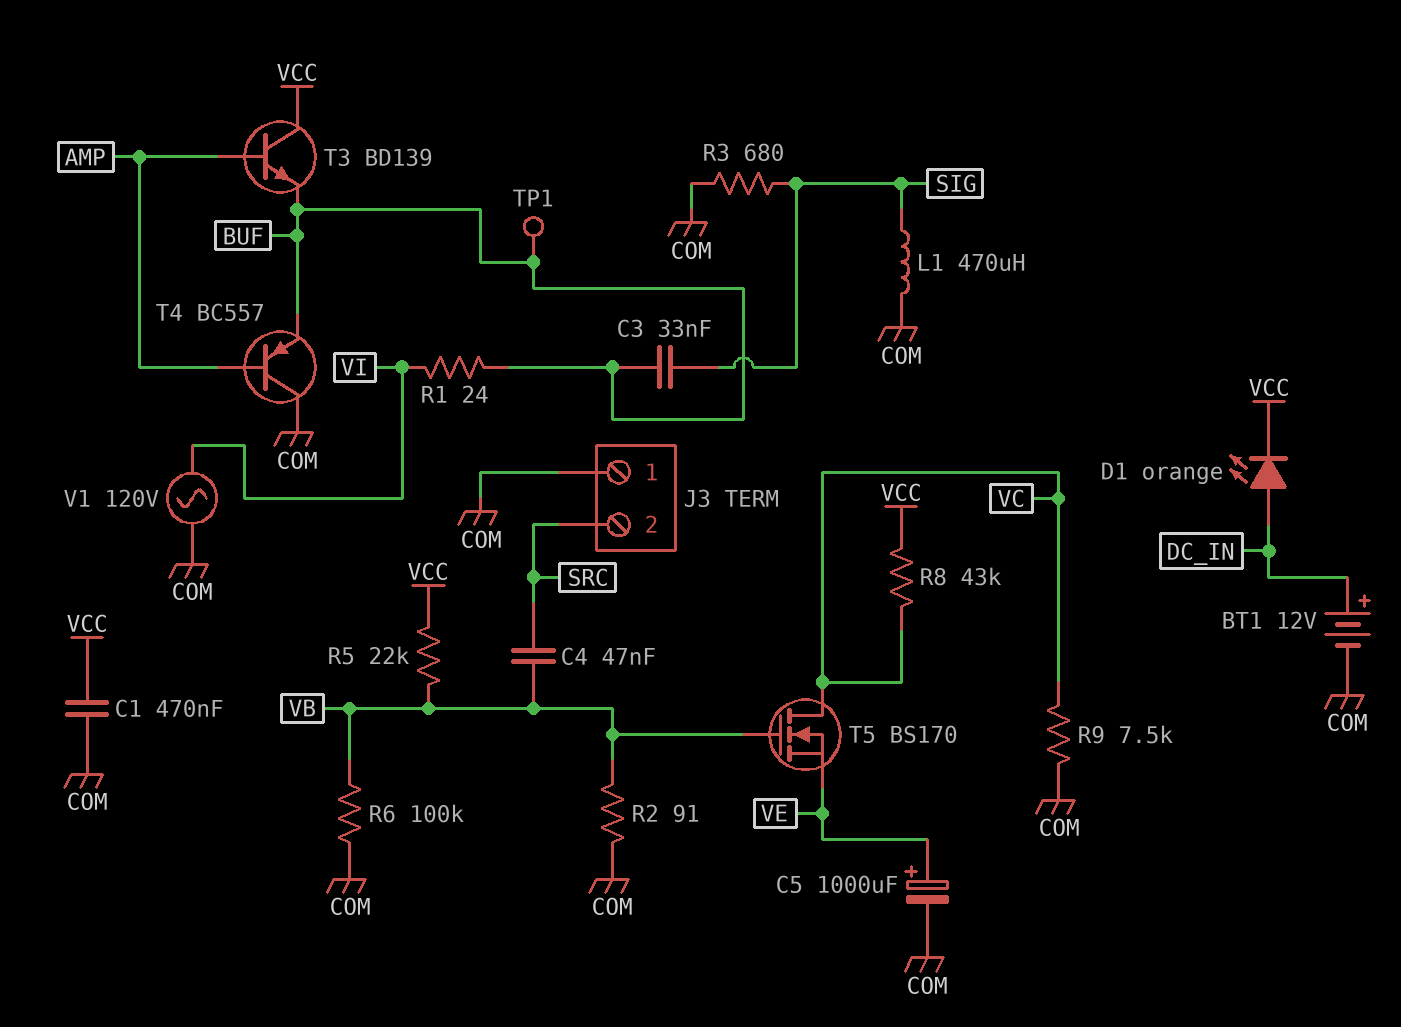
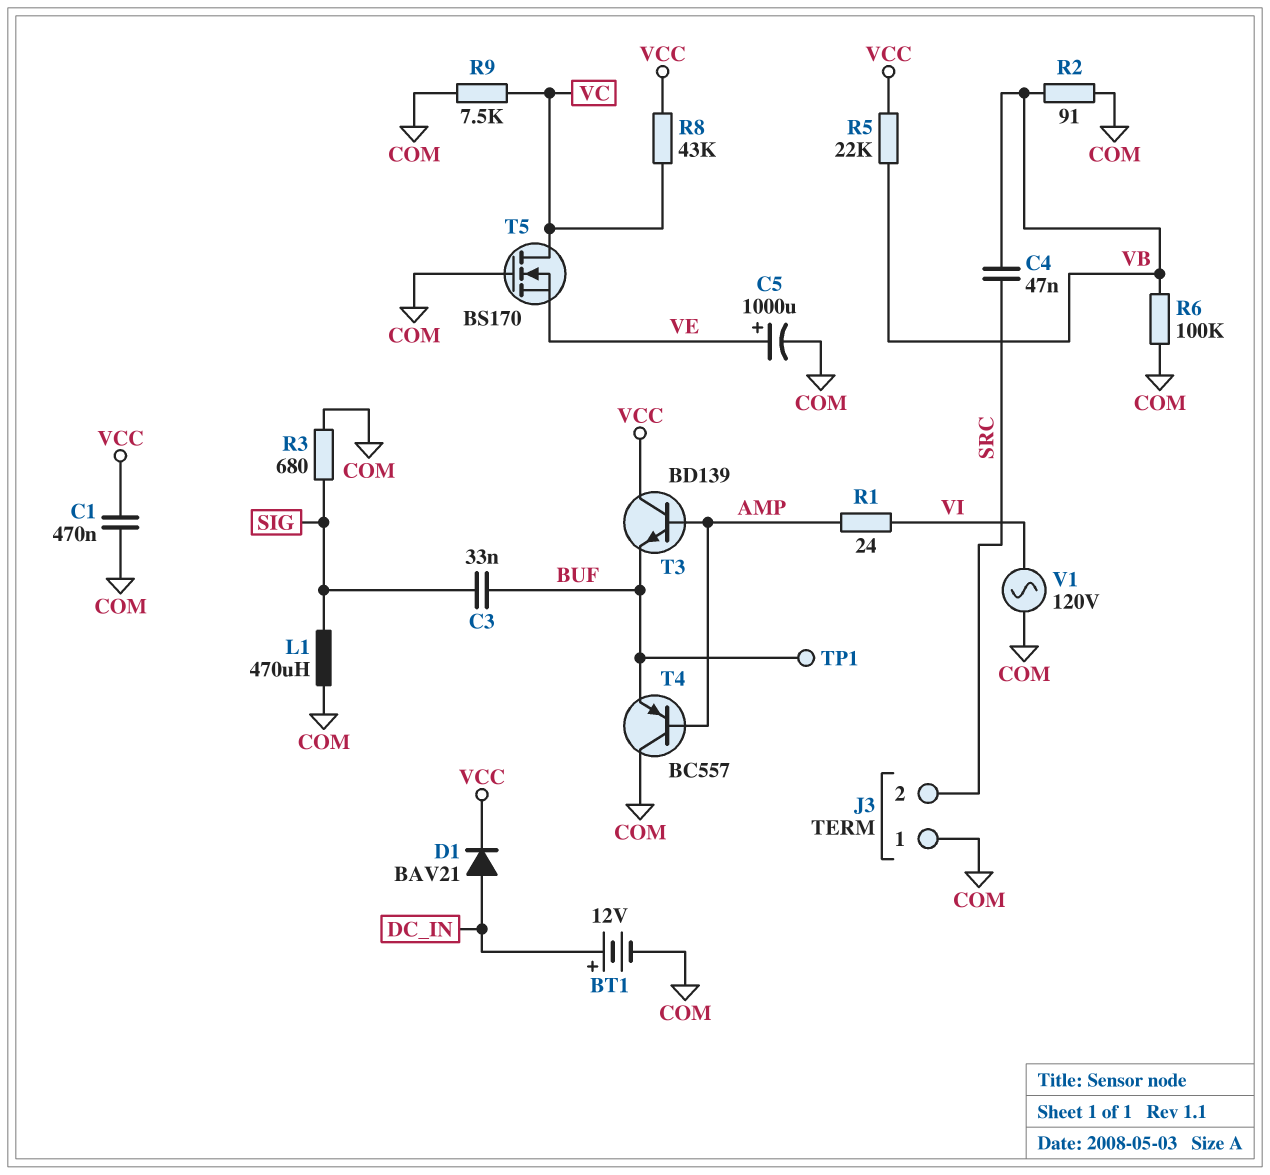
D1: LED orange (A DC_IN, K VCC) -> diode BAV21 (A DC_IN, K VCC)
R1: 24 (BUF, VI) -> 24 (AMP, VI)
T5: NMOS BS170 (G VB, D VC, S VE) -> NMOS BS170 (G COM, D VC, S VE)

